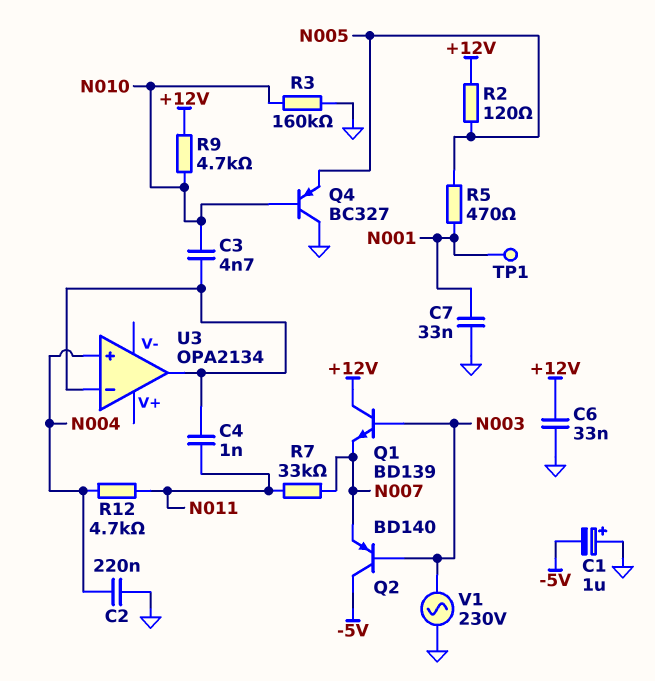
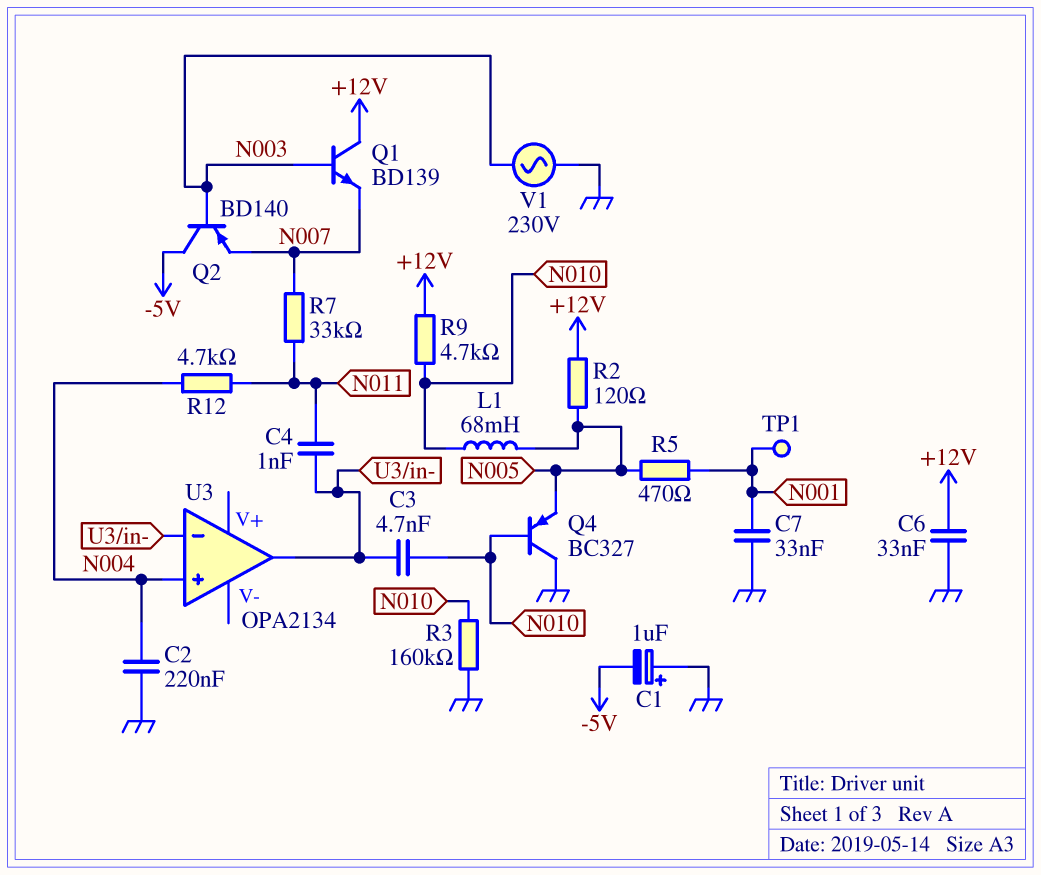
L1: none -> 68mH (N005, N010)

